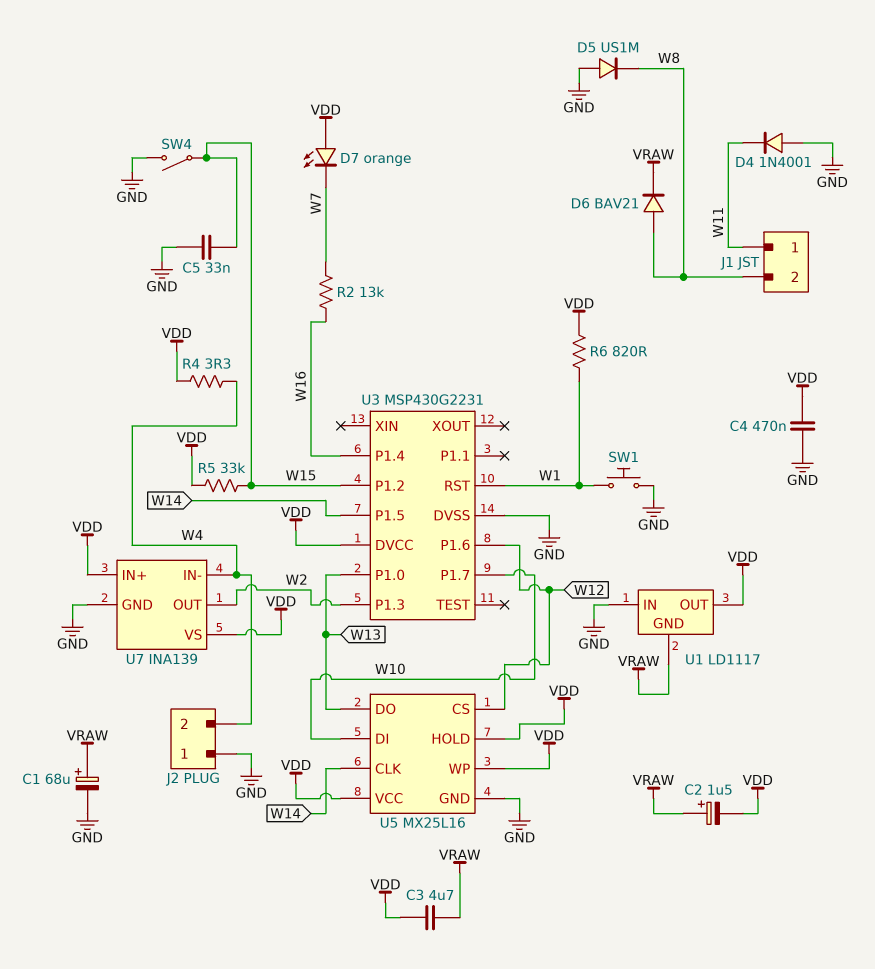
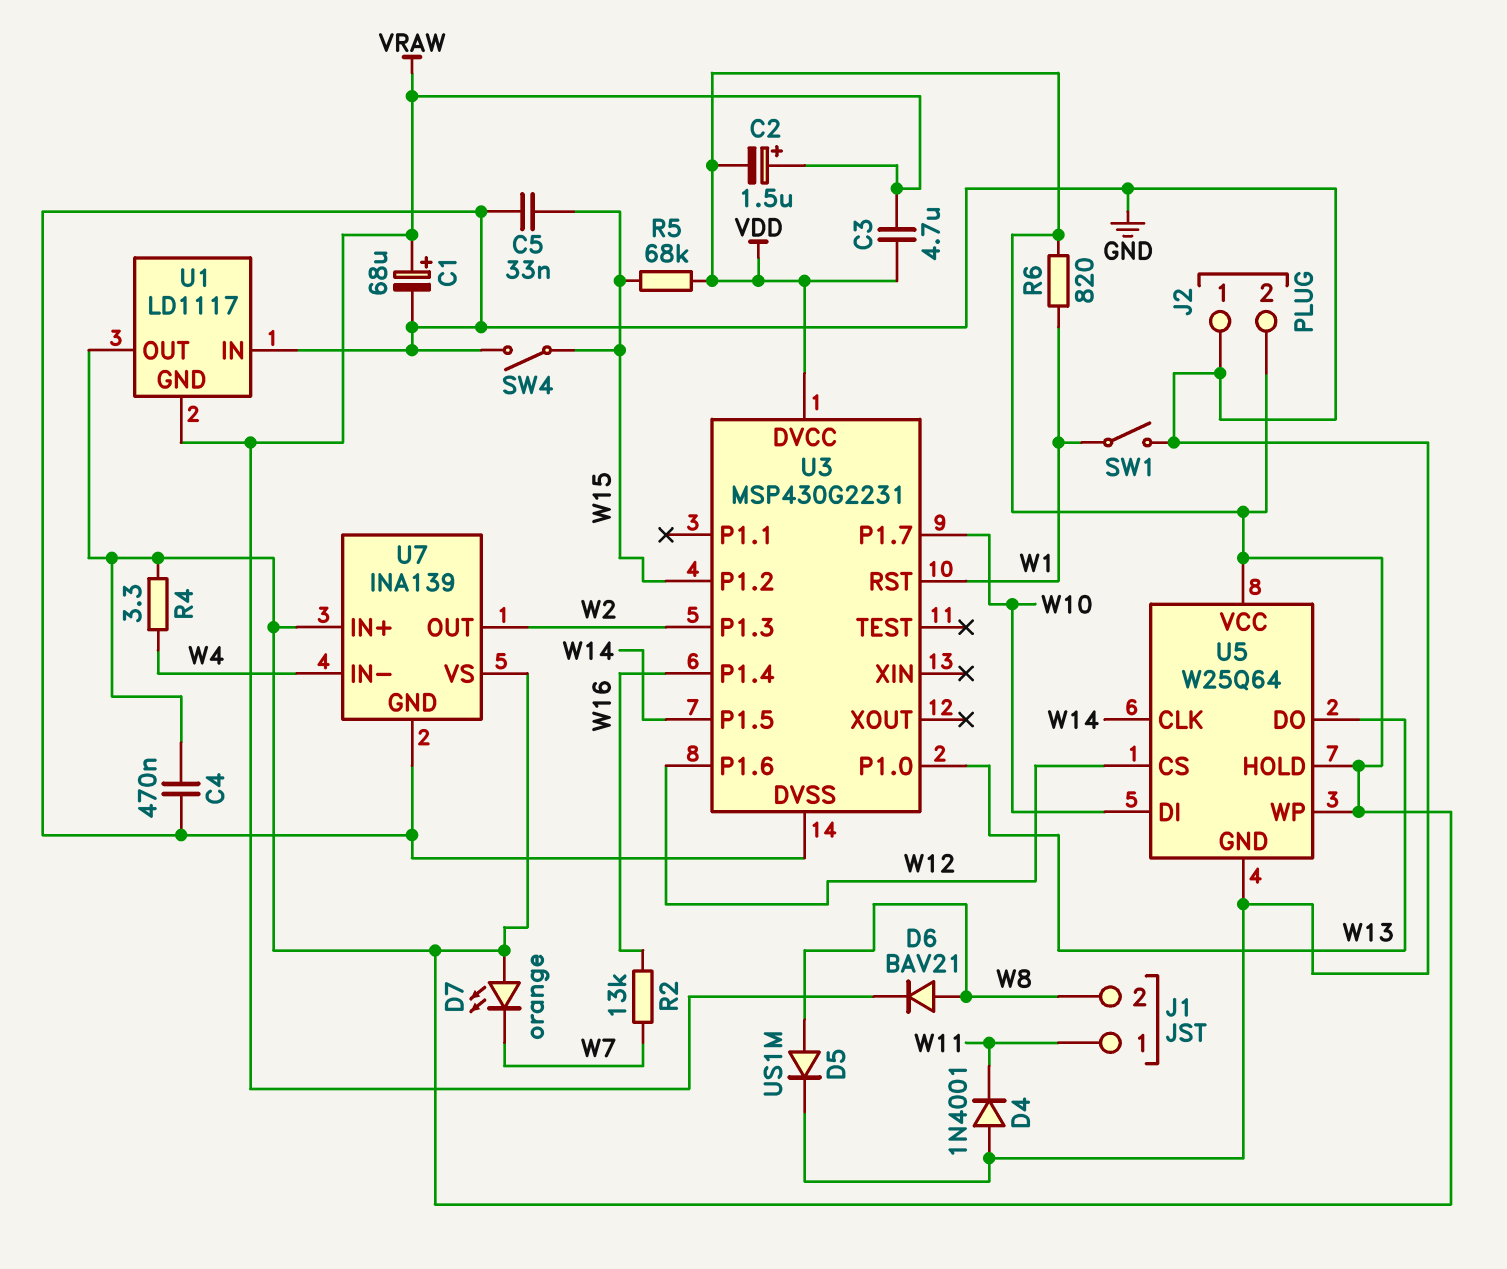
D5: diode US1M (A GND, K W8) -> diode US1M (A W8, K GND)
J2 pin 2: W4 -> VDD
R5: 33k (VDD, W15) -> 68k (VDD, W15)
SW1: button (GND, W1) -> switch (GND, W1)
U5: MX25L16 -> W25Q64

